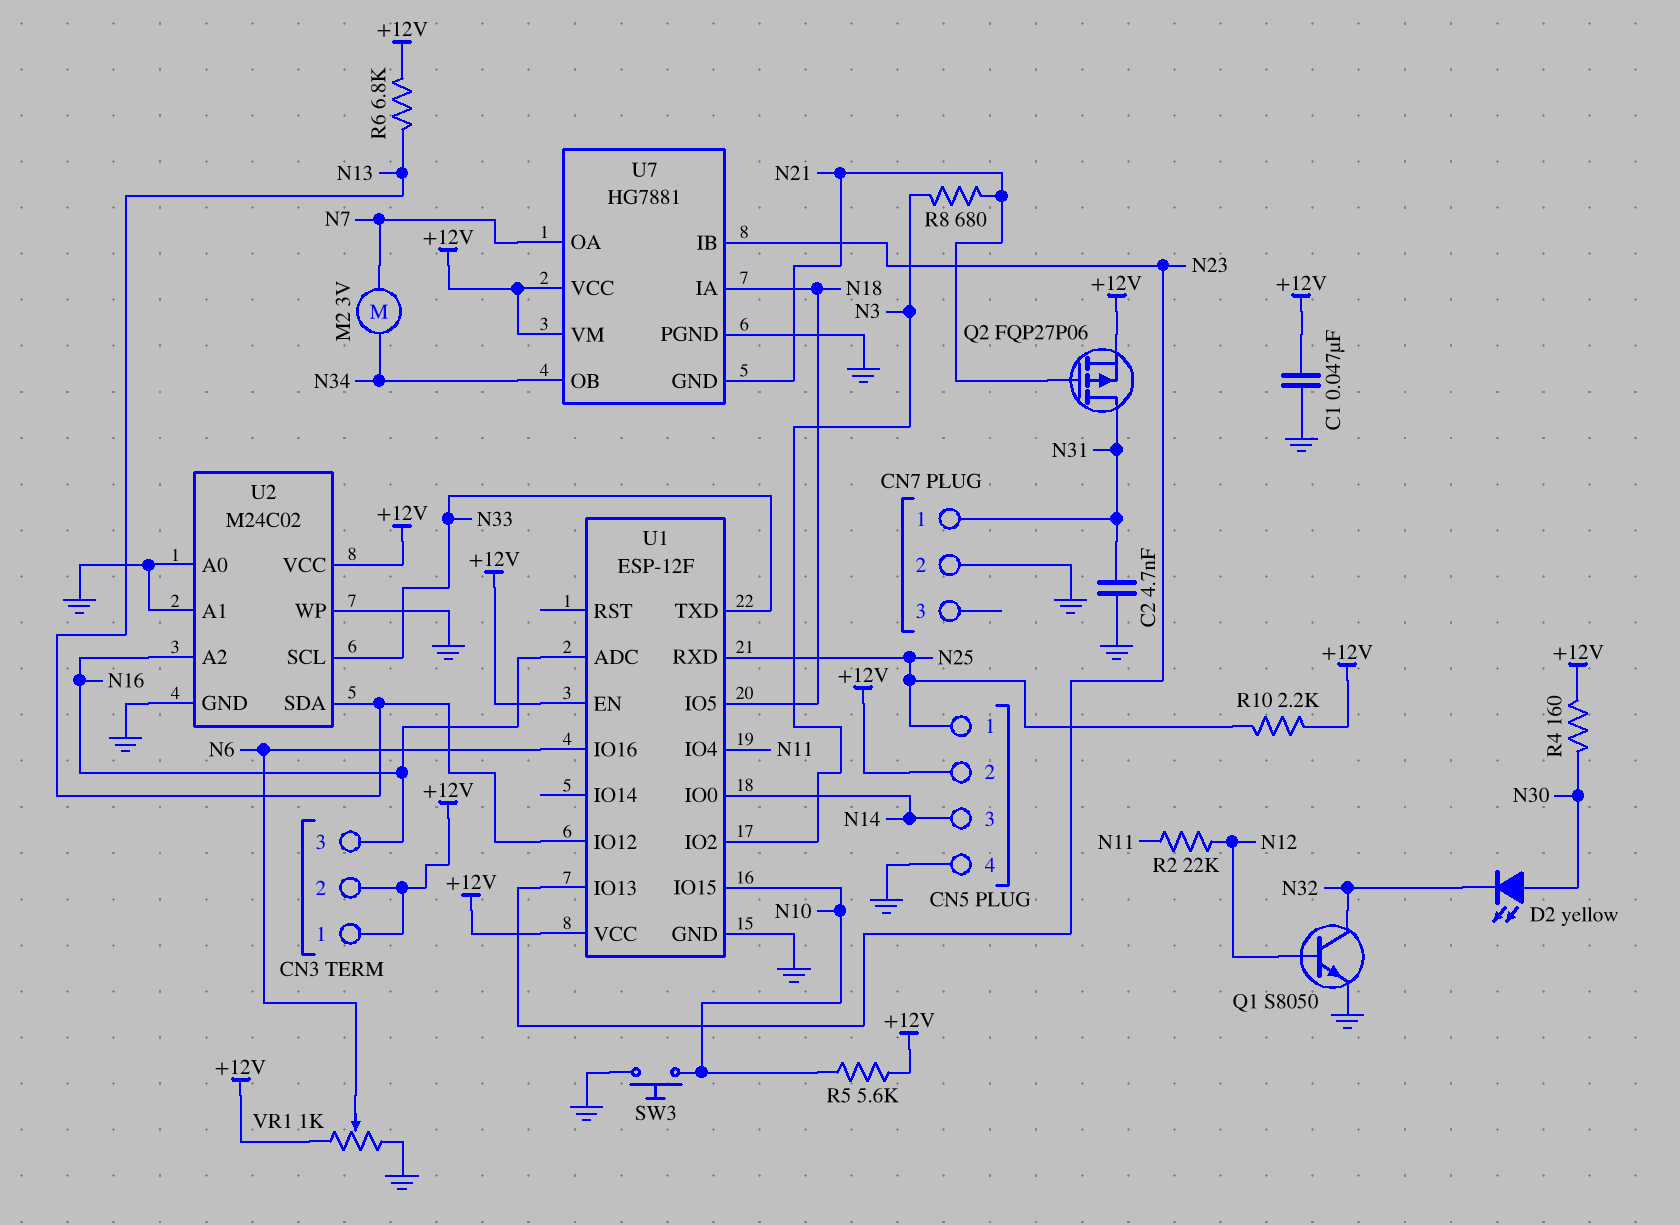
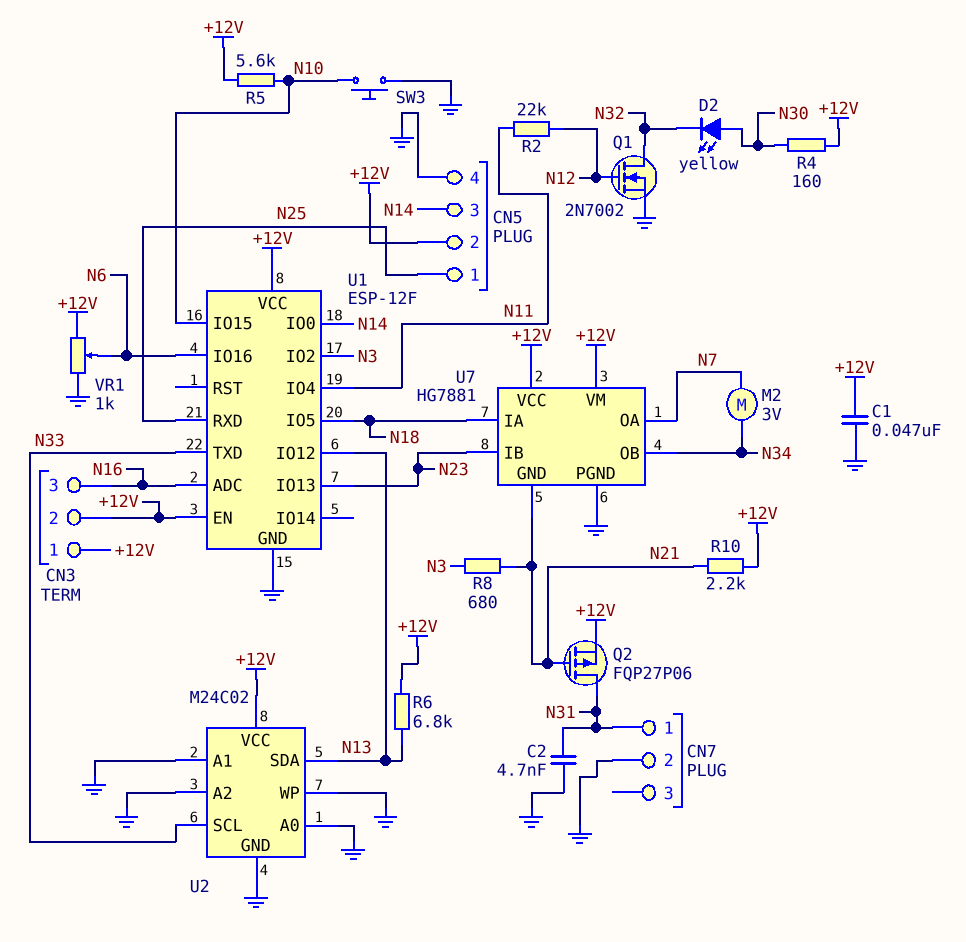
Q1: NPN S8050 (B N12, C N32, E GND) -> NMOS 2N7002 (G N12, D N32, S GND)
R10: 2.2k (+12V, N25) -> 2.2k (+12V, N21)
U2 pin A2: N16 -> GND

